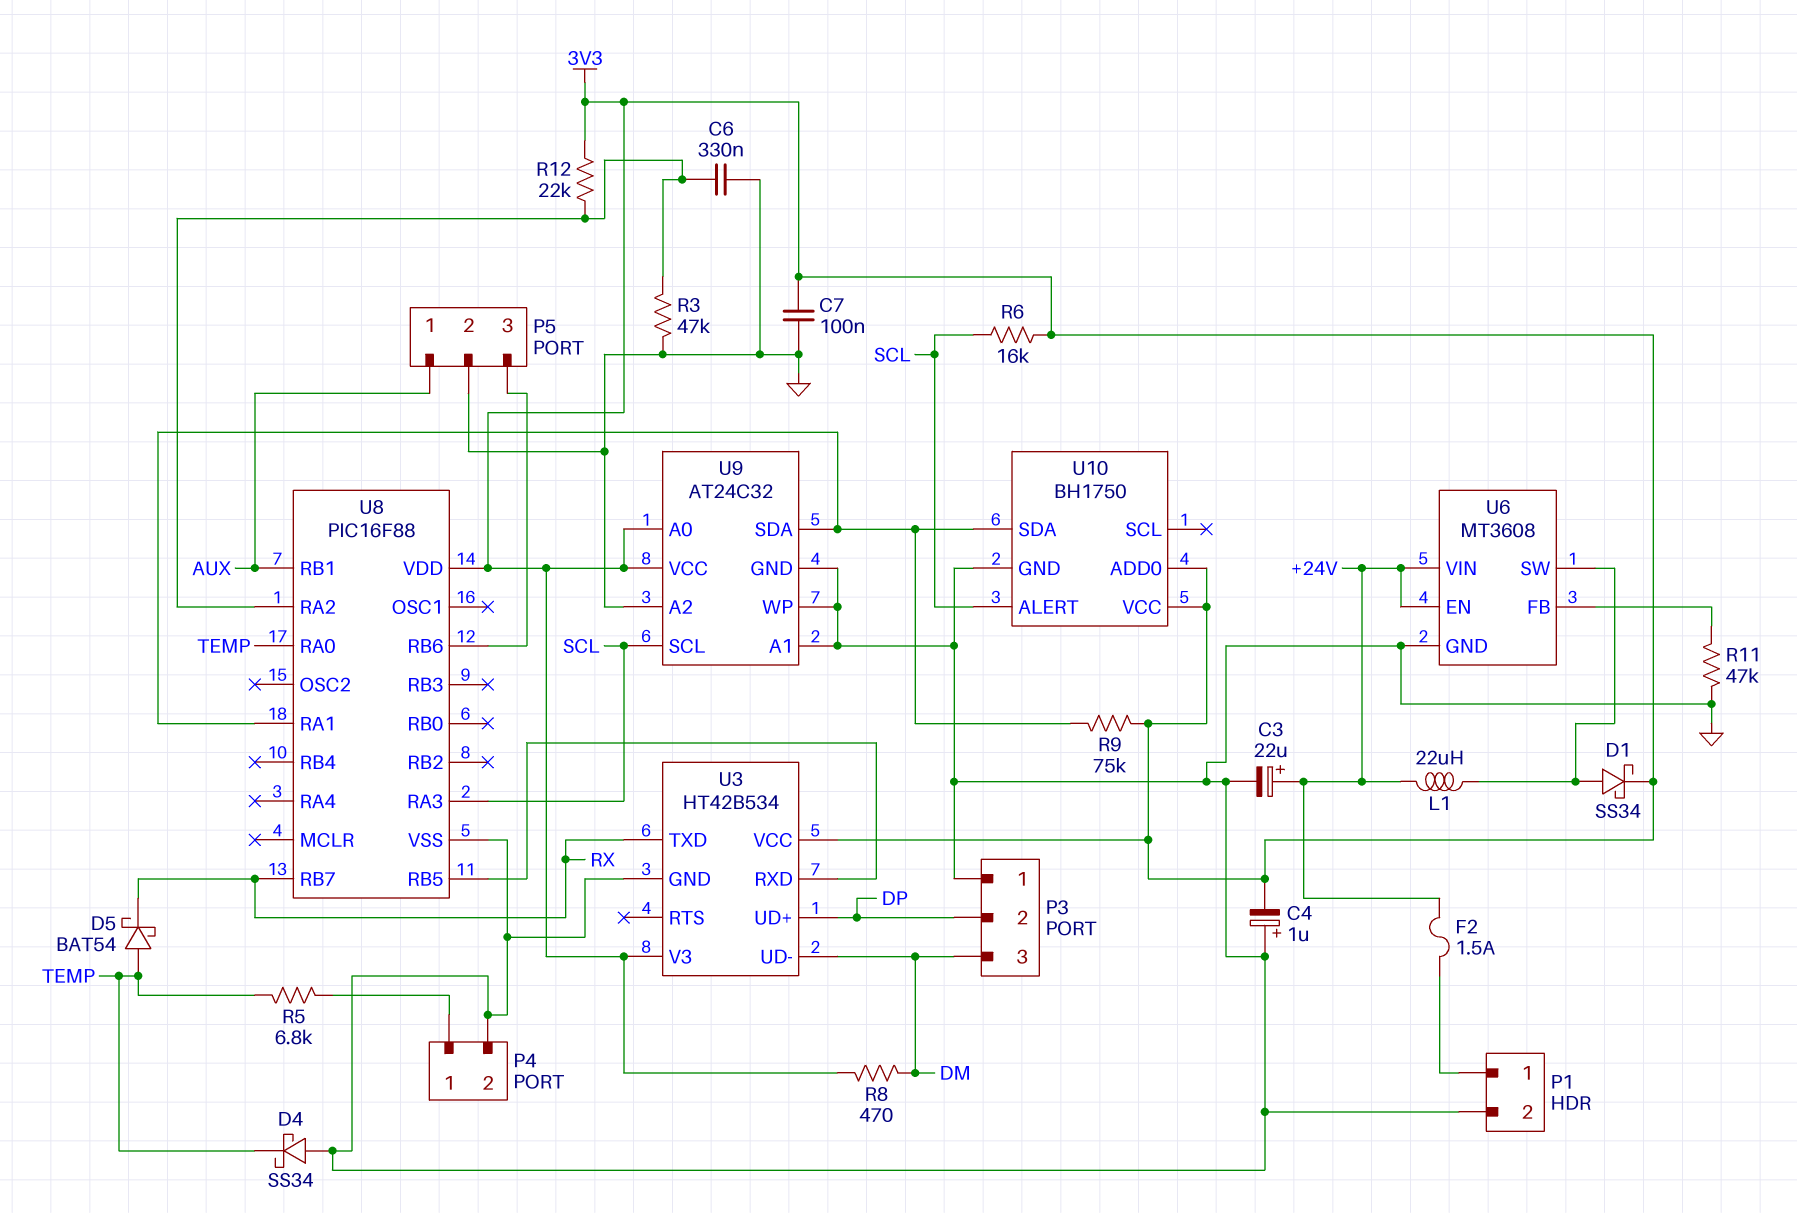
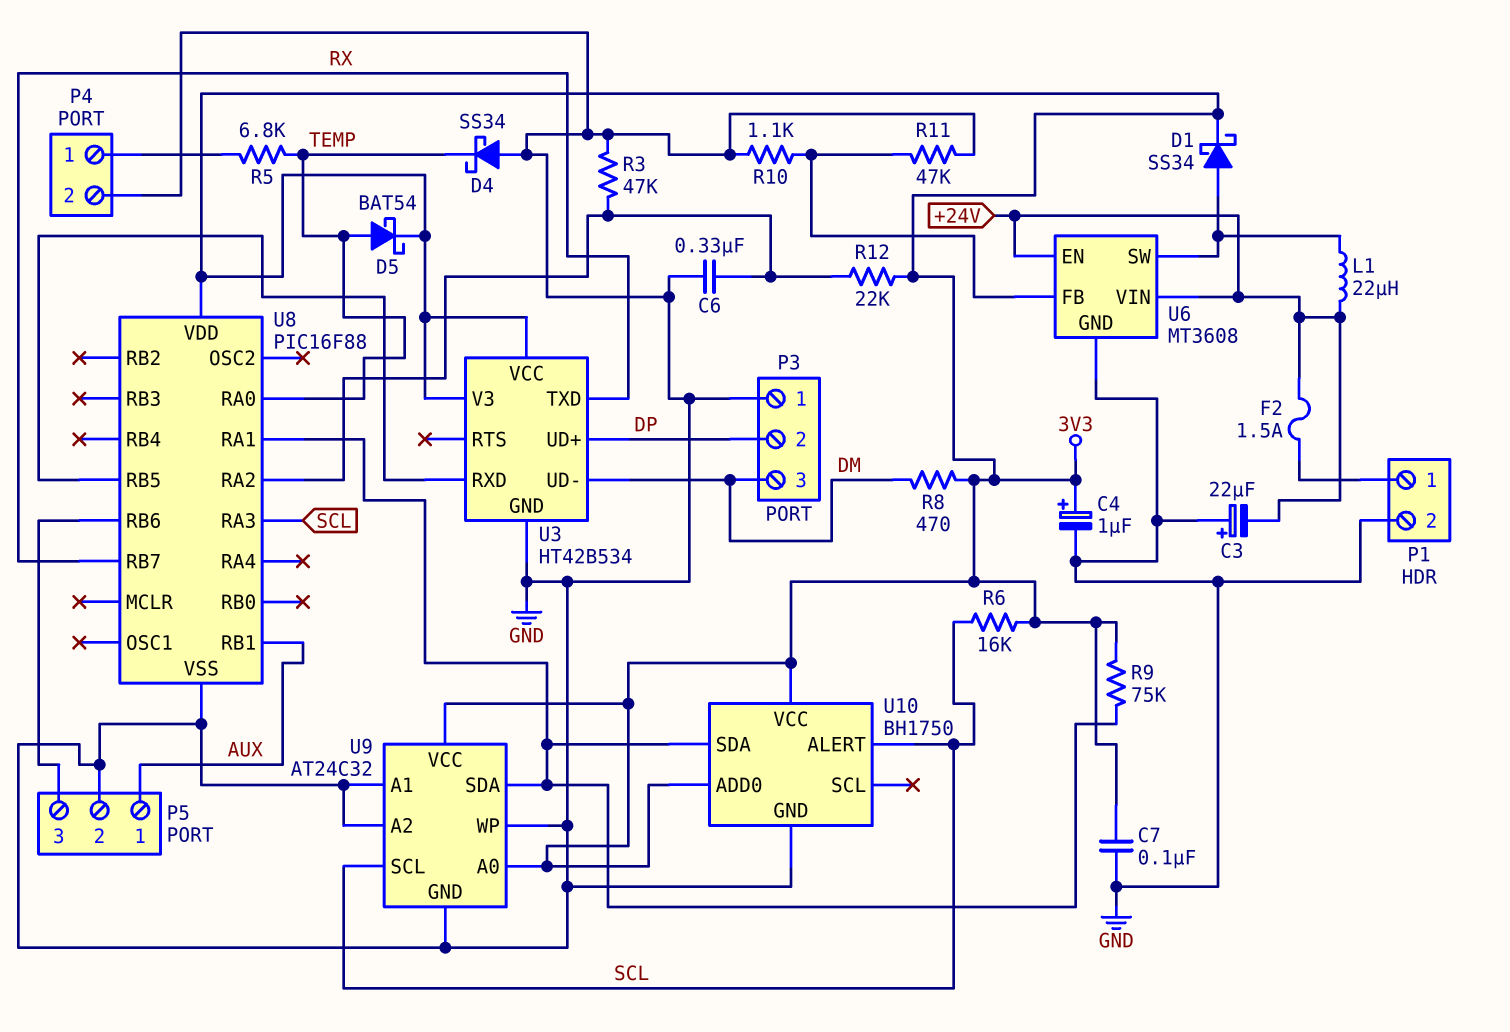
C3: 22uF (plus +24V, minus GND) -> 22uF (plus GND, minus +24V)
C4: 1uF (plus GND, minus 3V3) -> 1uF (plus 3V3, minus GND)
D5: schottky BAT54 (A TEMP, K RX) -> schottky BAT54 (A TEMP, K 3V3)
R10: none -> 1.1k (GND, U6/FB)

